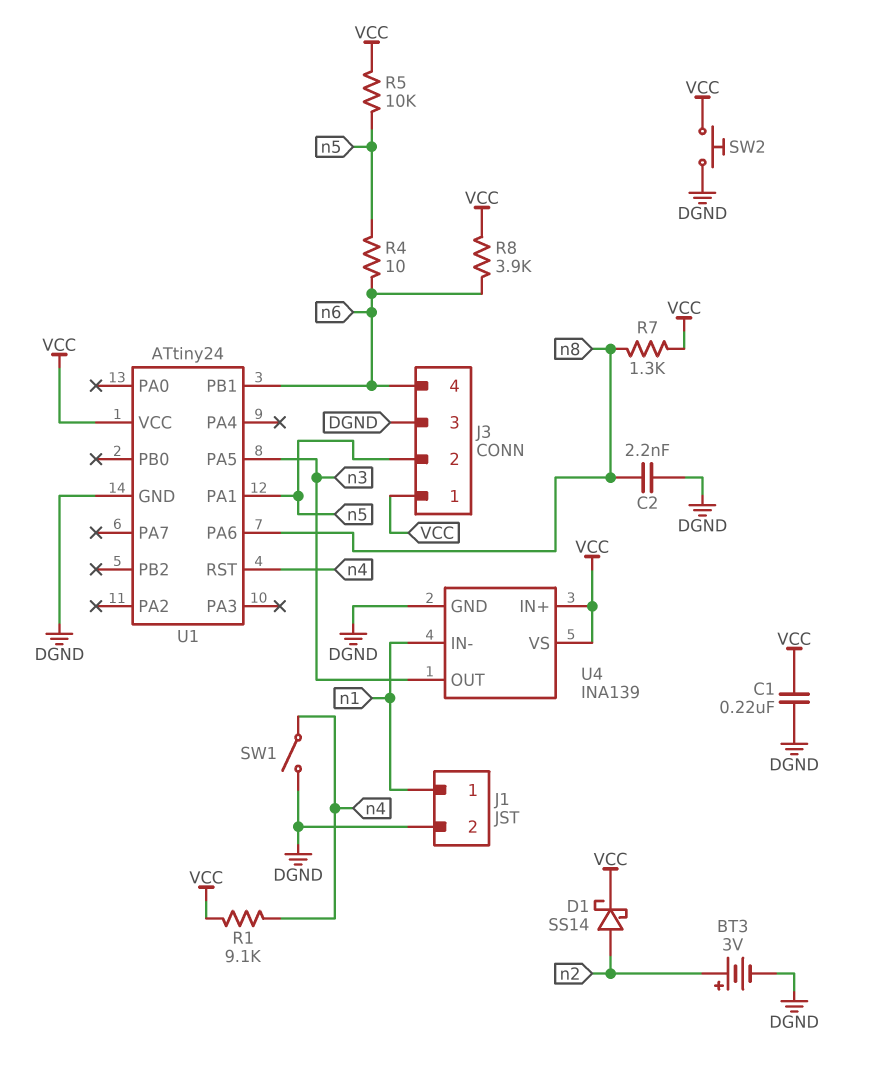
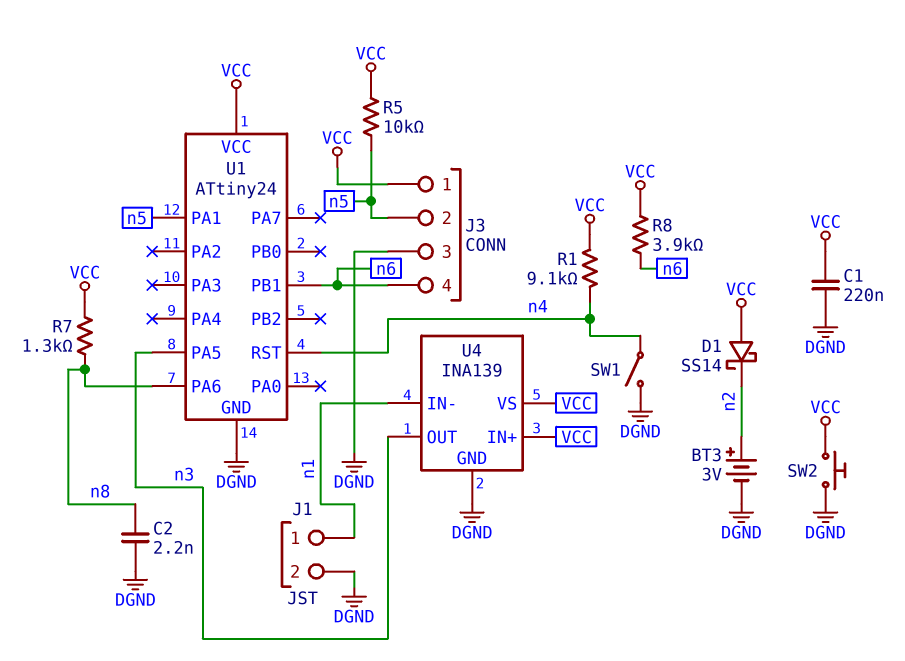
D1: schottky SS14 (A n2, K VCC) -> schottky SS14 (A VCC, K n2)
R4: 10 (n5, n6) -> none

